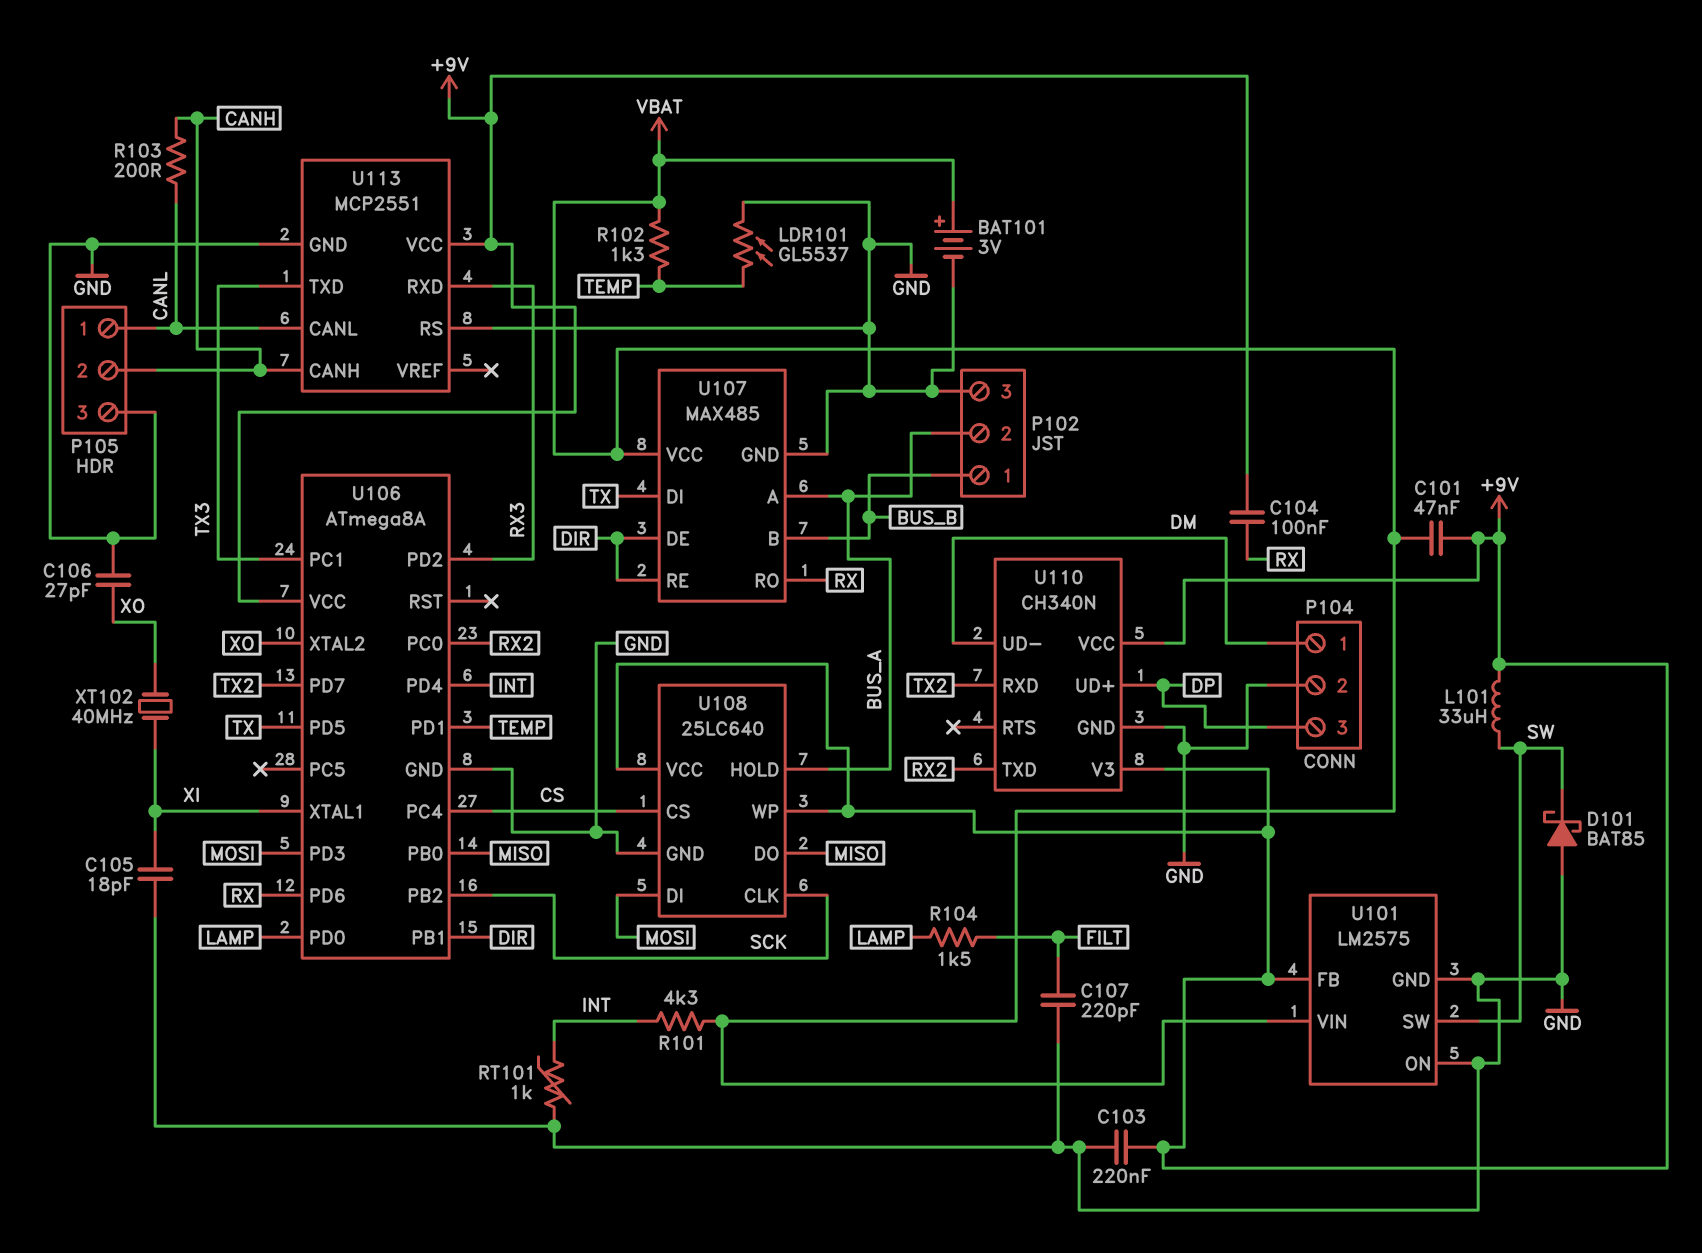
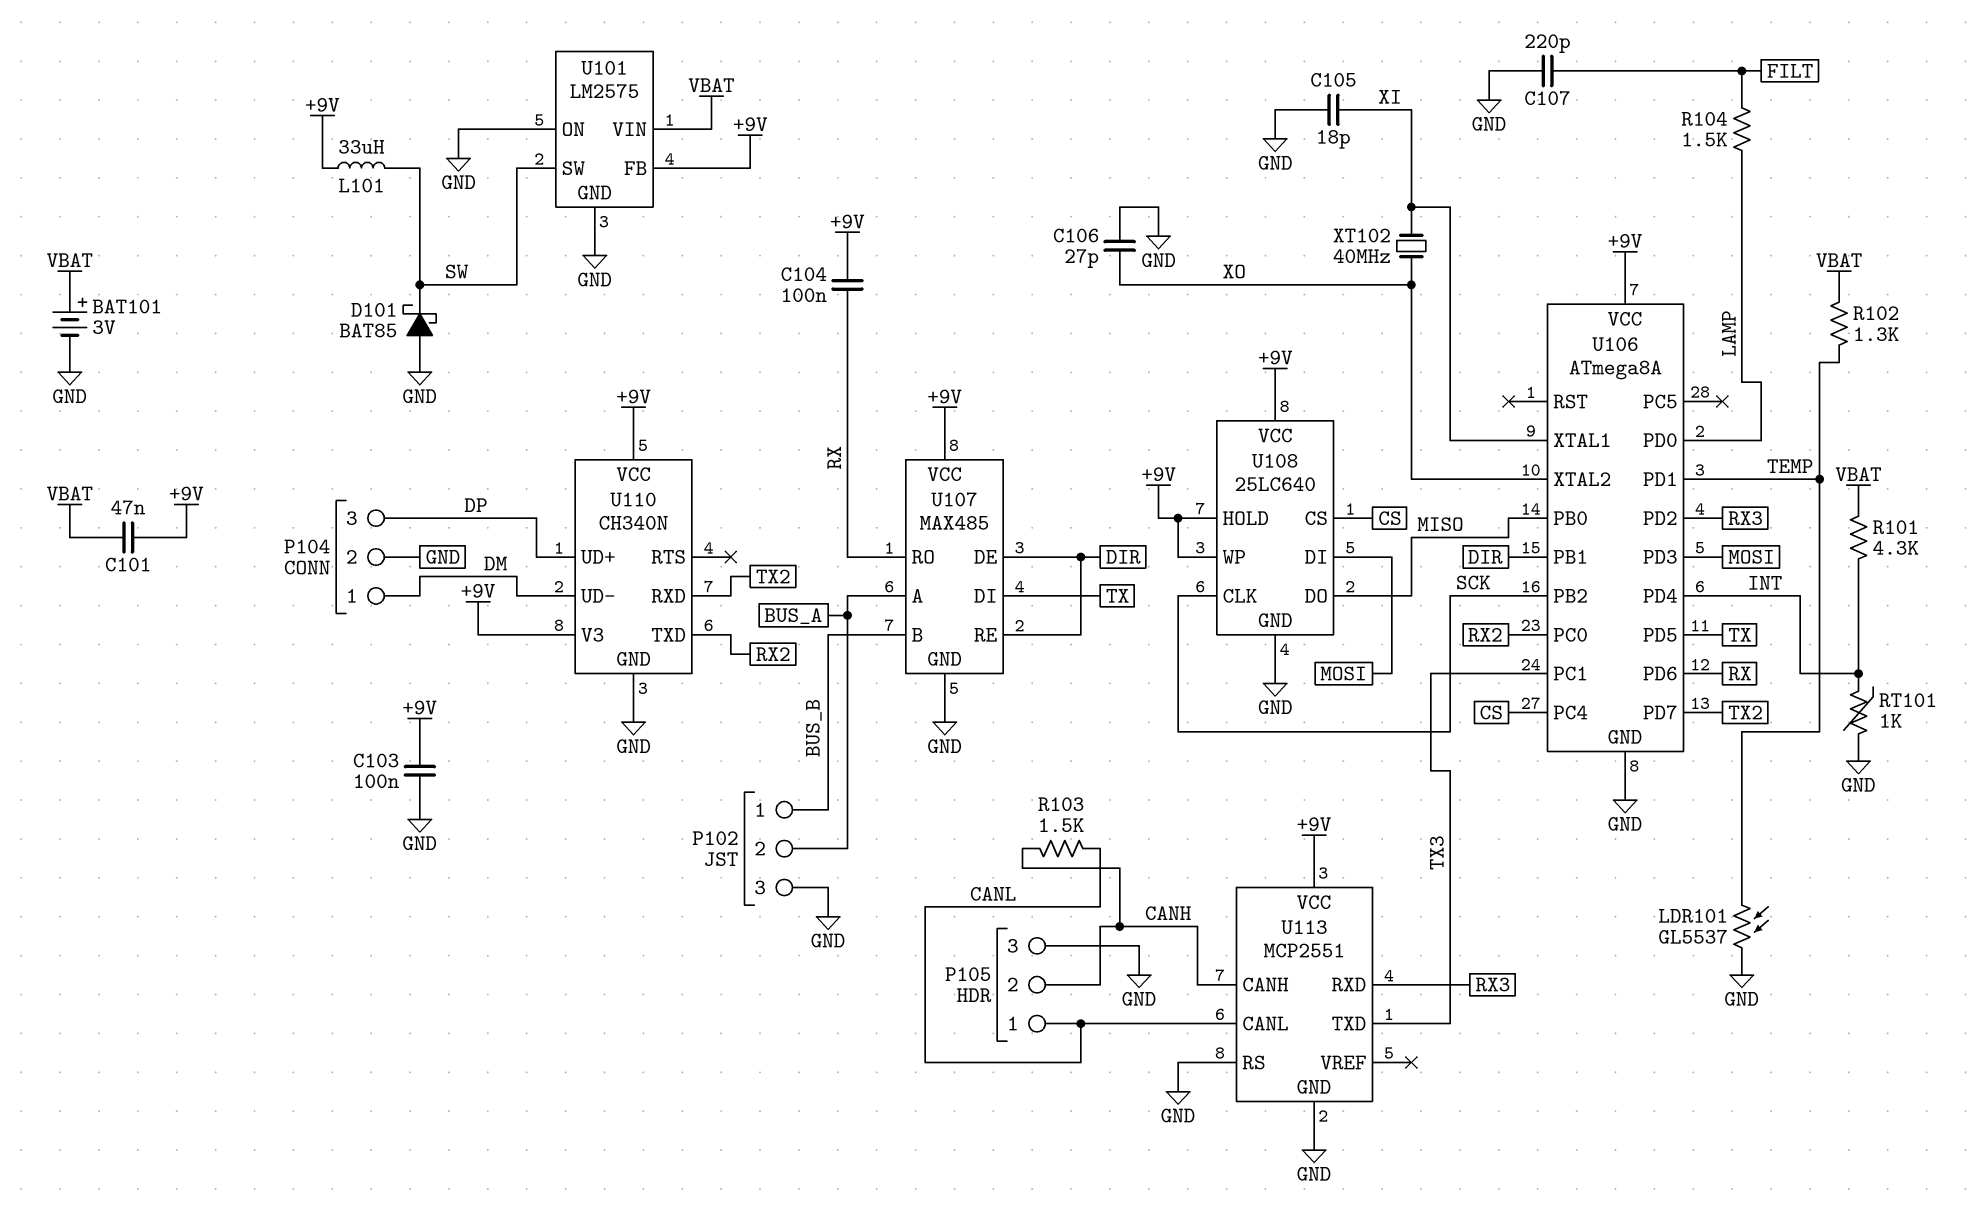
C103: 220nF (+9V, GND) -> 100nF (+9V, GND)
R103: 200 (CANH, CANL) -> 1.5k (CANH, CANL)
U107 pin VCC: VBAT -> +9V
U108 pin HOLD: BUS_A -> +9V

